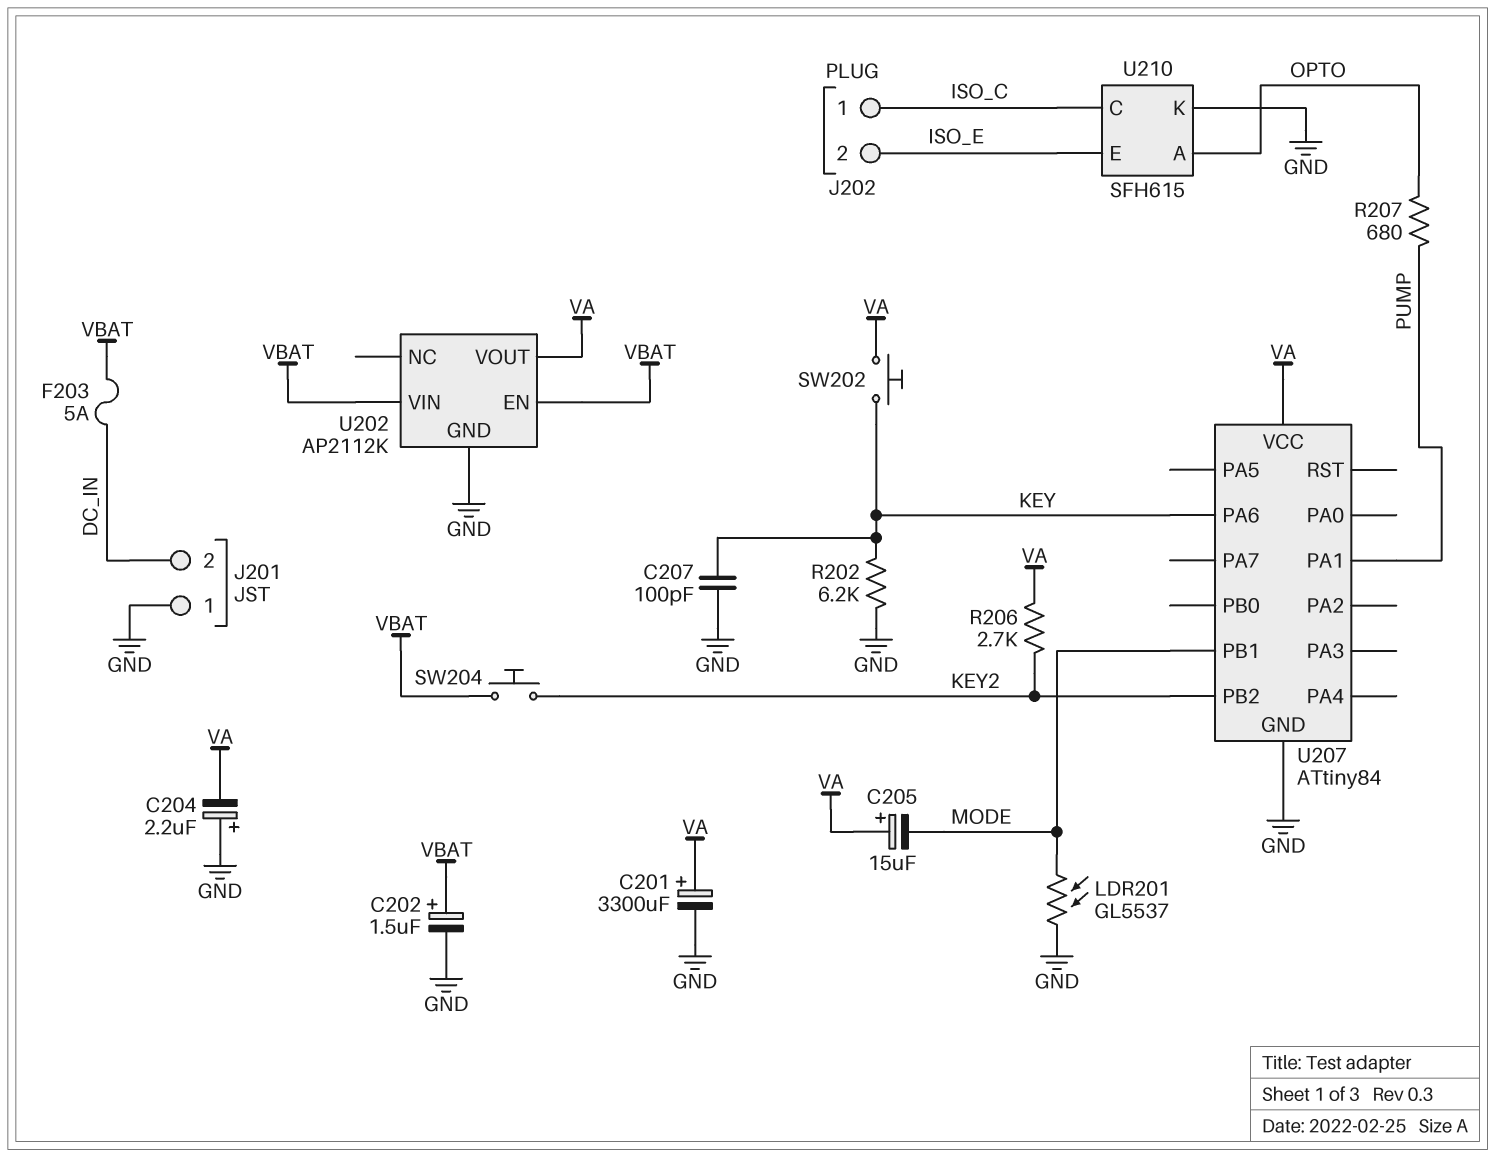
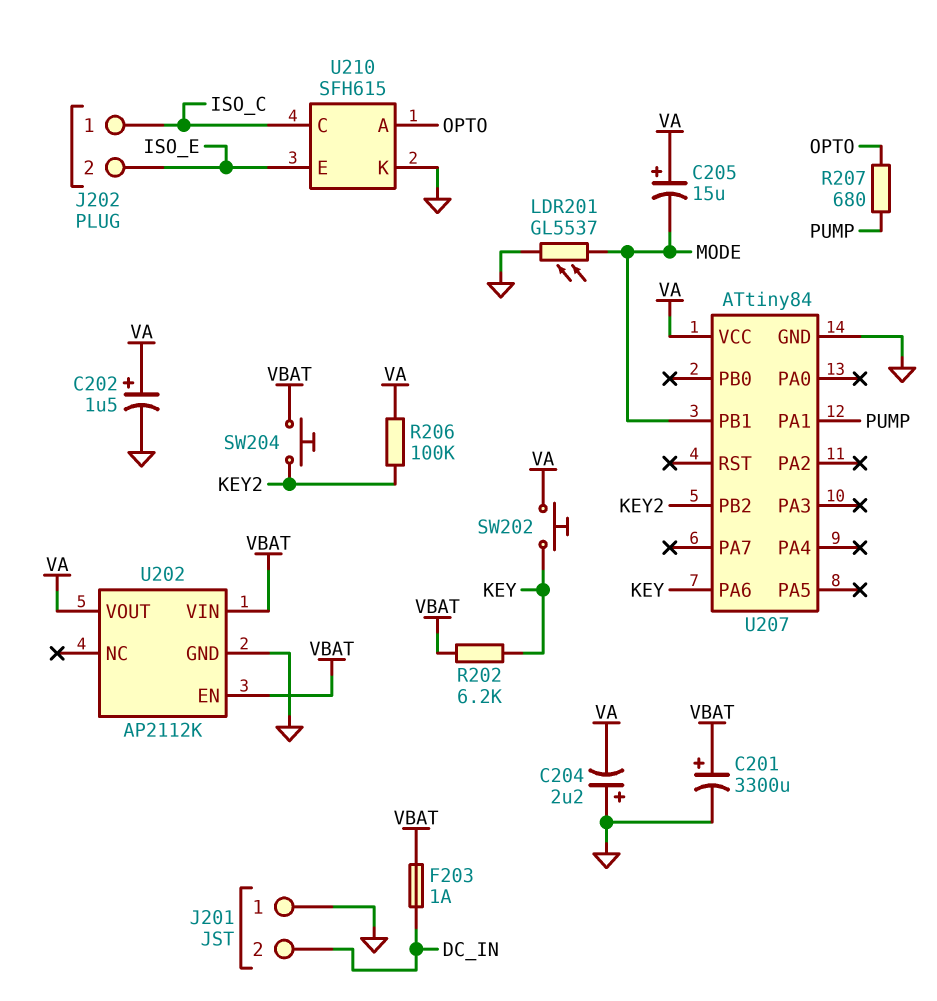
C201: 3300uF (plus VA, minus GND) -> 3300uF (plus VBAT, minus GND)
C202: 1.5uF (plus VBAT, minus GND) -> 1.5uF (plus VA, minus GND)
C207: 100pF (GND, KEY) -> none
F203: 5A (DC_IN, VBAT) -> 1A (DC_IN, VBAT)
R202: 6.2k (GND, KEY) -> 6.2k (KEY, VBAT)
R206: 2.7k (KEY2, VA) -> 100k (KEY2, VA)

